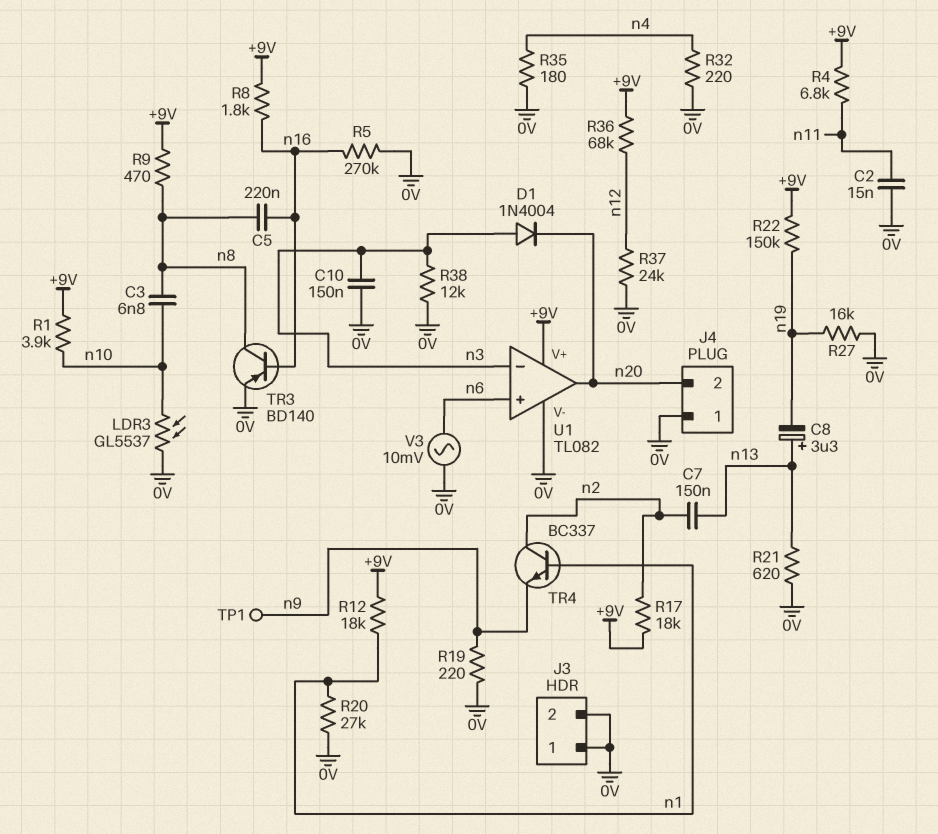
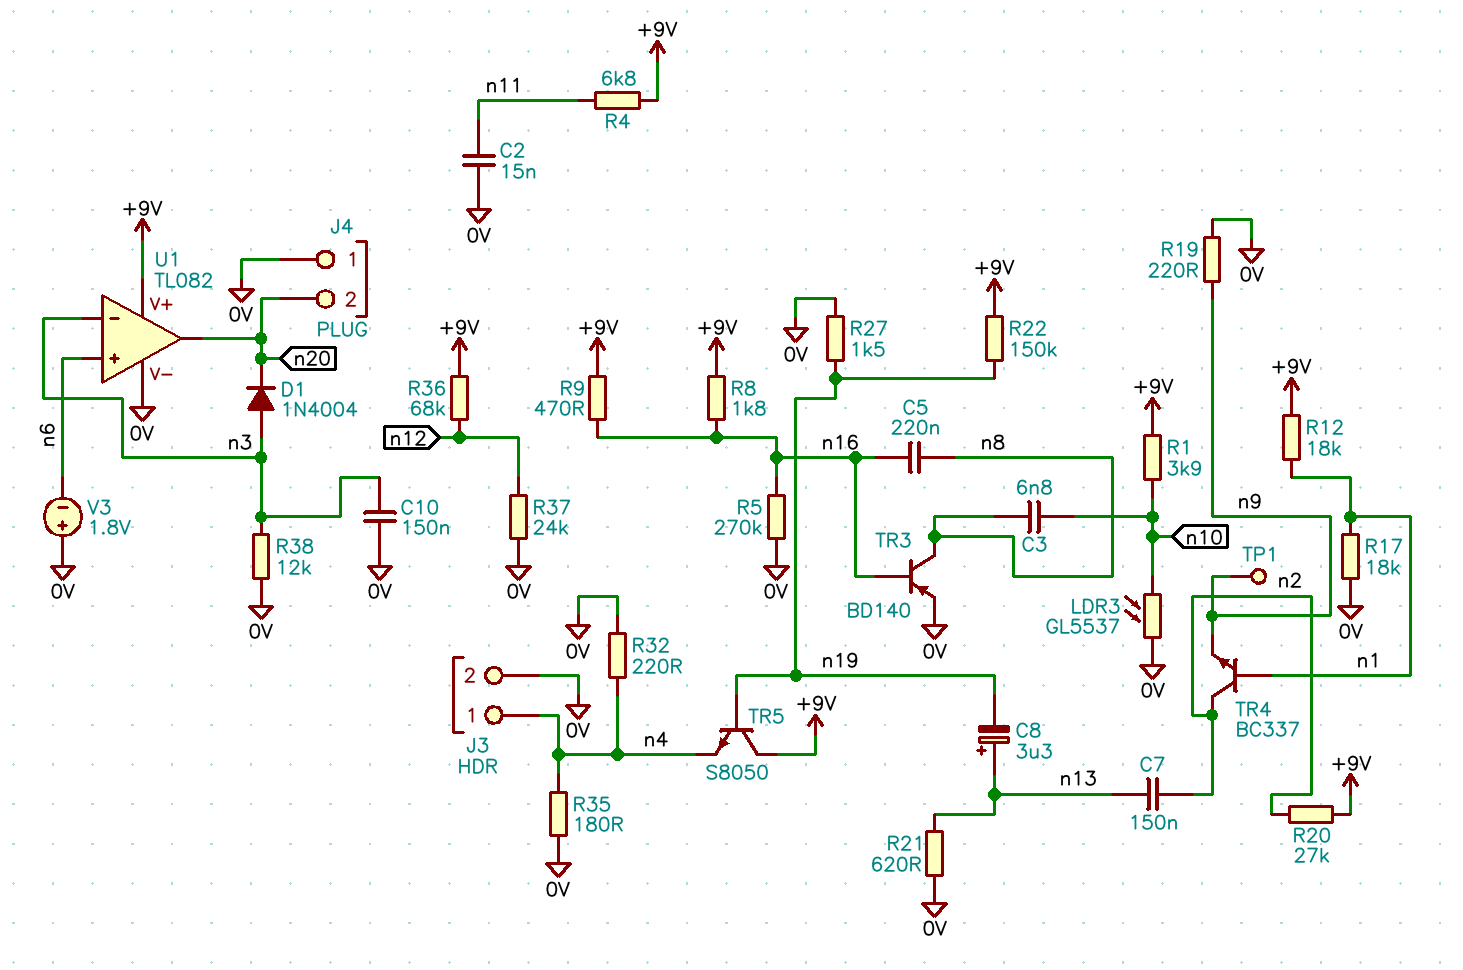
J3 pin 1: 0V -> n4
R9: 470 (+9V, n8) -> 470 (+9V, n16)
R17: 18k (+9V, n2) -> 18k (0V, n1)
R20: 27k (0V, n1) -> 27k (+9V, n2)
R27: 16k (0V, n19) -> 1.5k (0V, n19)
TR5: none -> NPN S8050 (B n19, C +9V, E n4)
V3: AC 10mV (0V, n6) -> 1.8V (plus 0V, minus n6)

